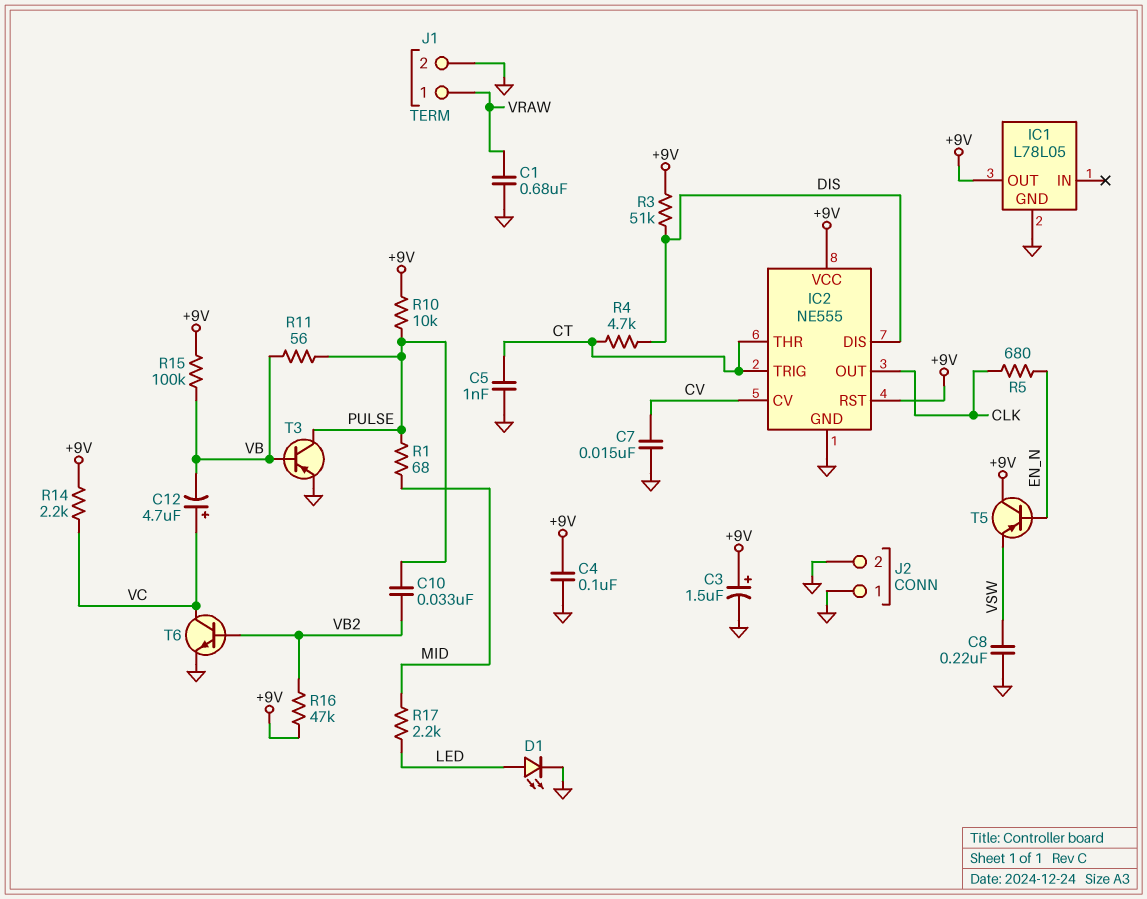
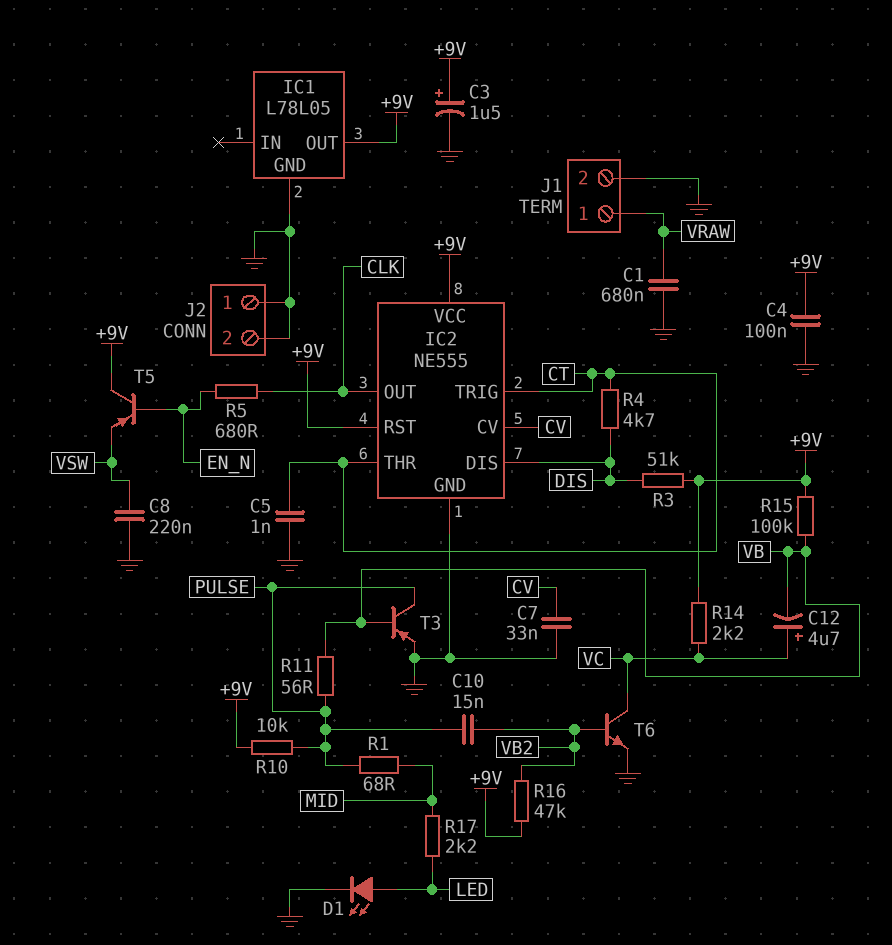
C7: 15nF (CV, GND) -> 33nF (CV, GND)
C10: 33nF (PULSE, VB2) -> 15nF (PULSE, VB2)

